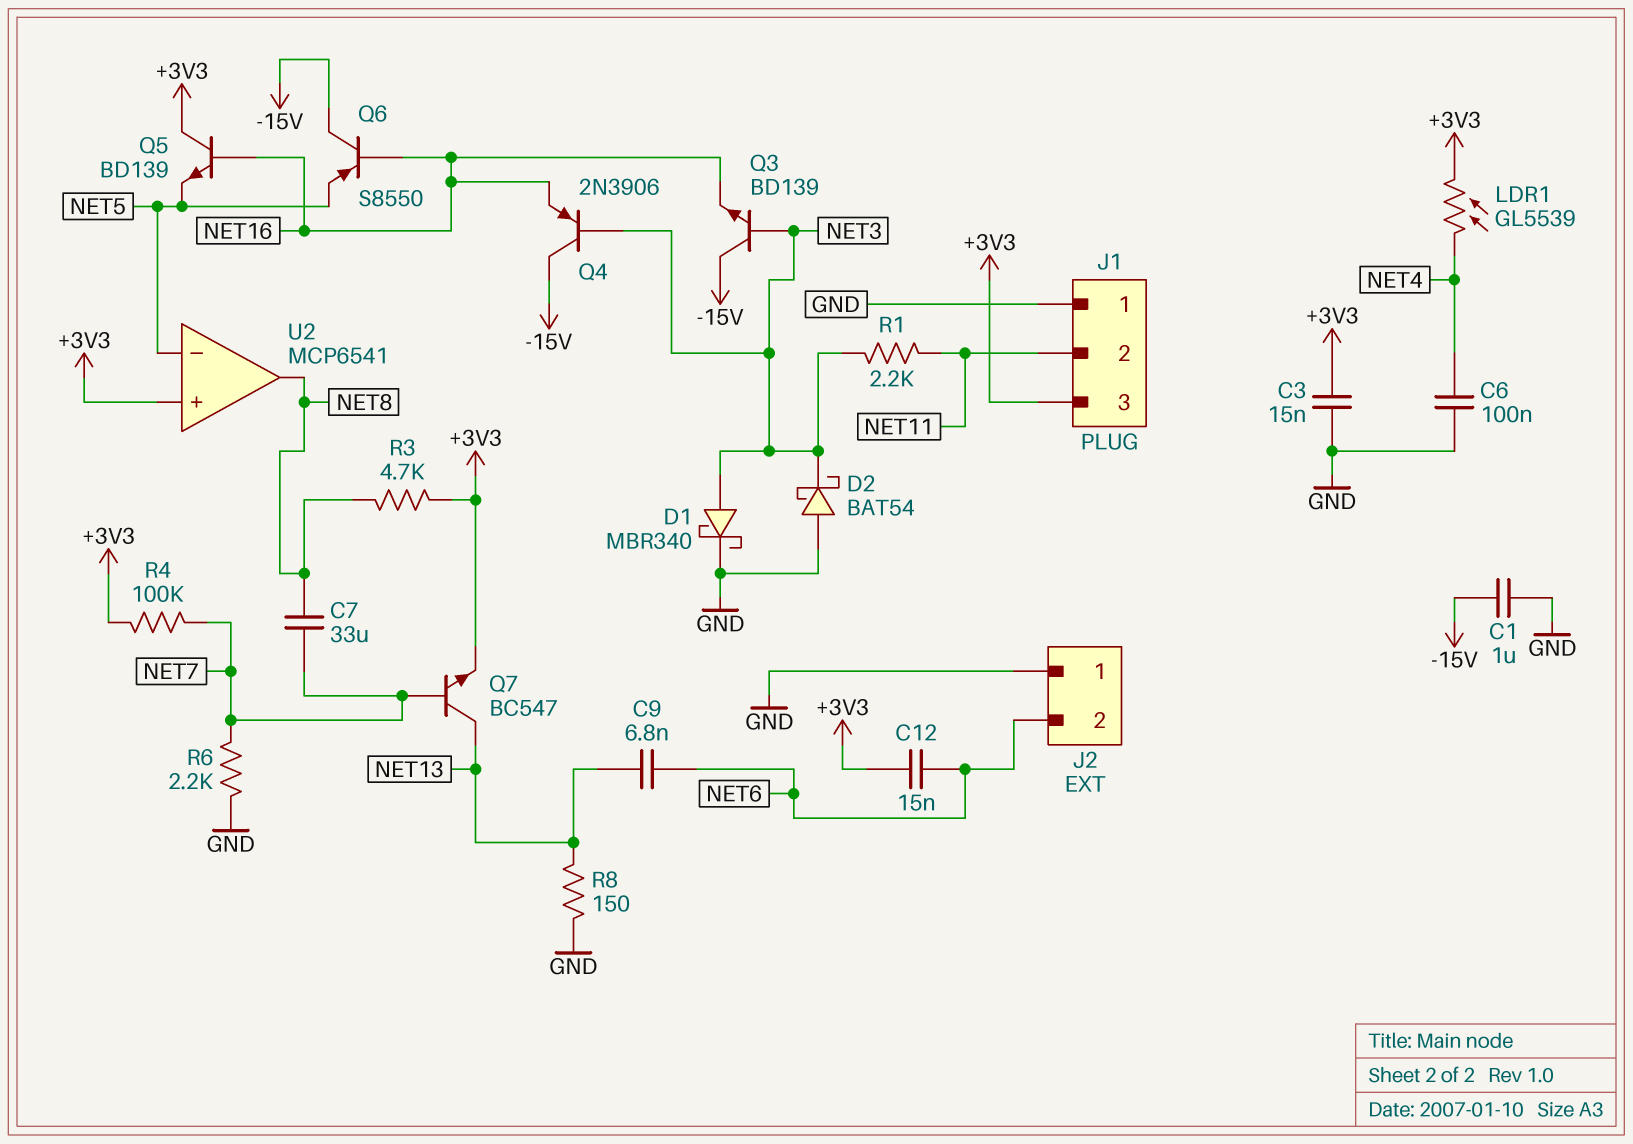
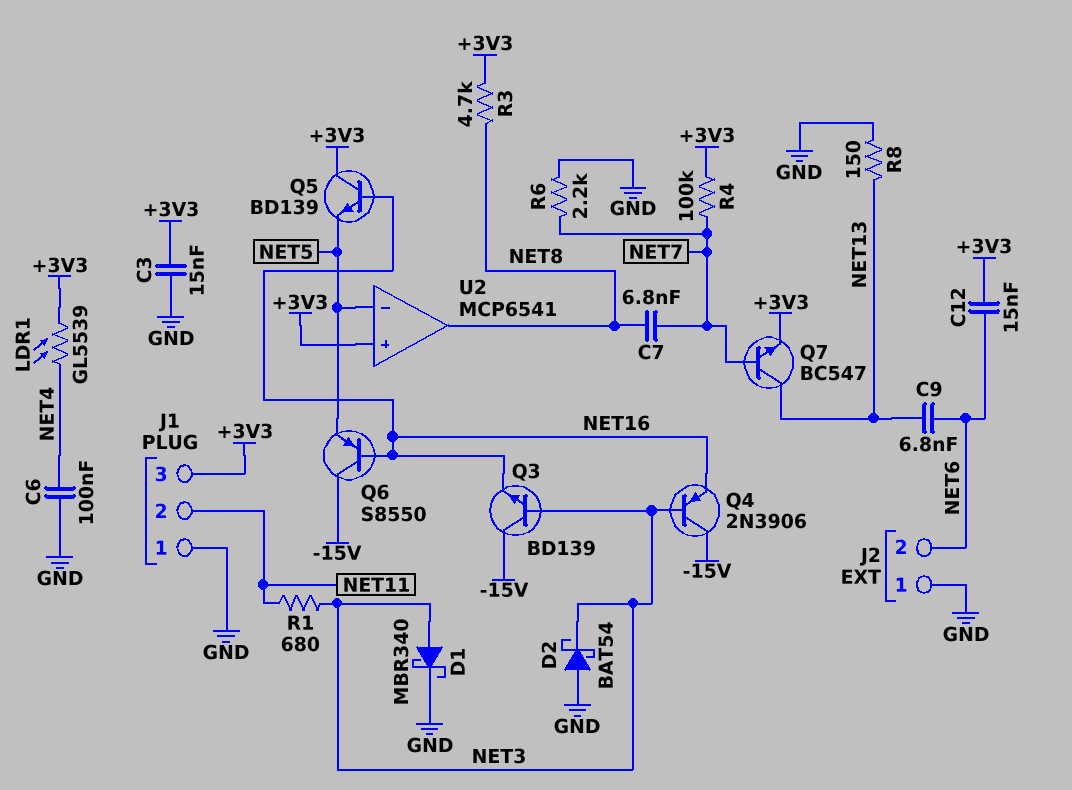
C1: 1uF (-15V, GND) -> none
C7: 33uF (NET7, NET8) -> 6.8nF (NET7, NET8)
R1: 2.2k (NET3, NET11) -> 680 (NET3, NET11)

